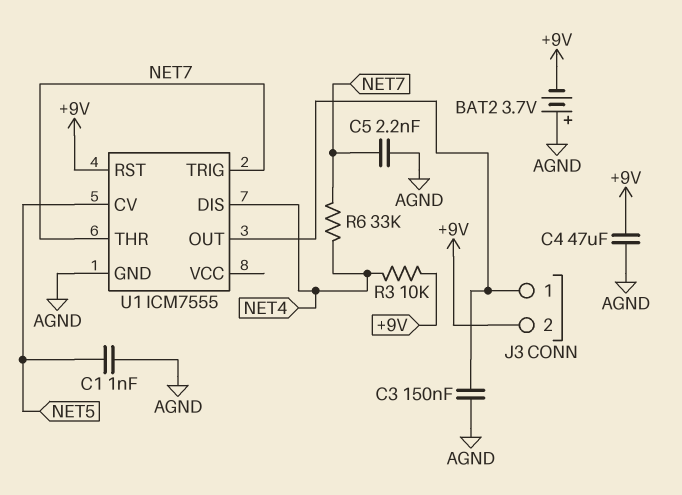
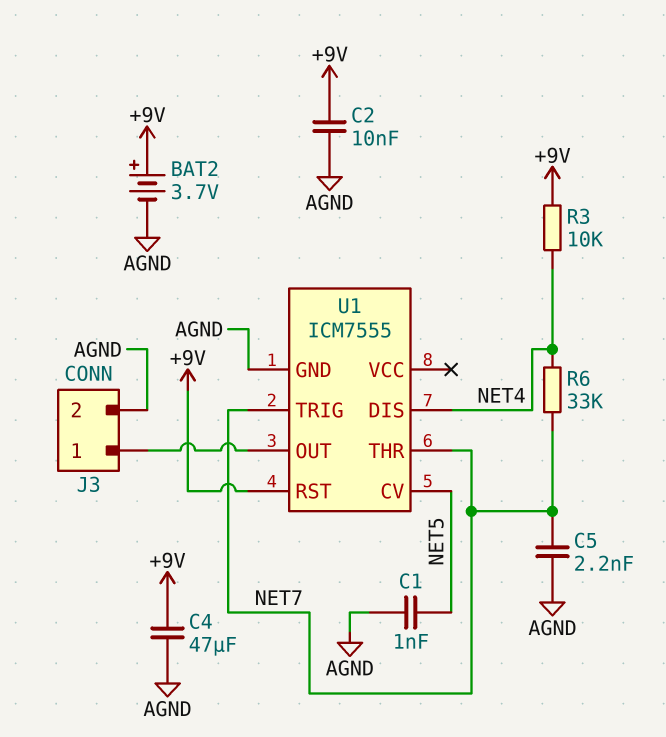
BAT2: 3.7V (plus AGND, minus +9V) -> 3.7V (plus +9V, minus AGND)
C2: none -> 10nF (+9V, AGND)
C3: 150nF (AGND, J3/1) -> none
J3 pin 2: +9V -> AGND

